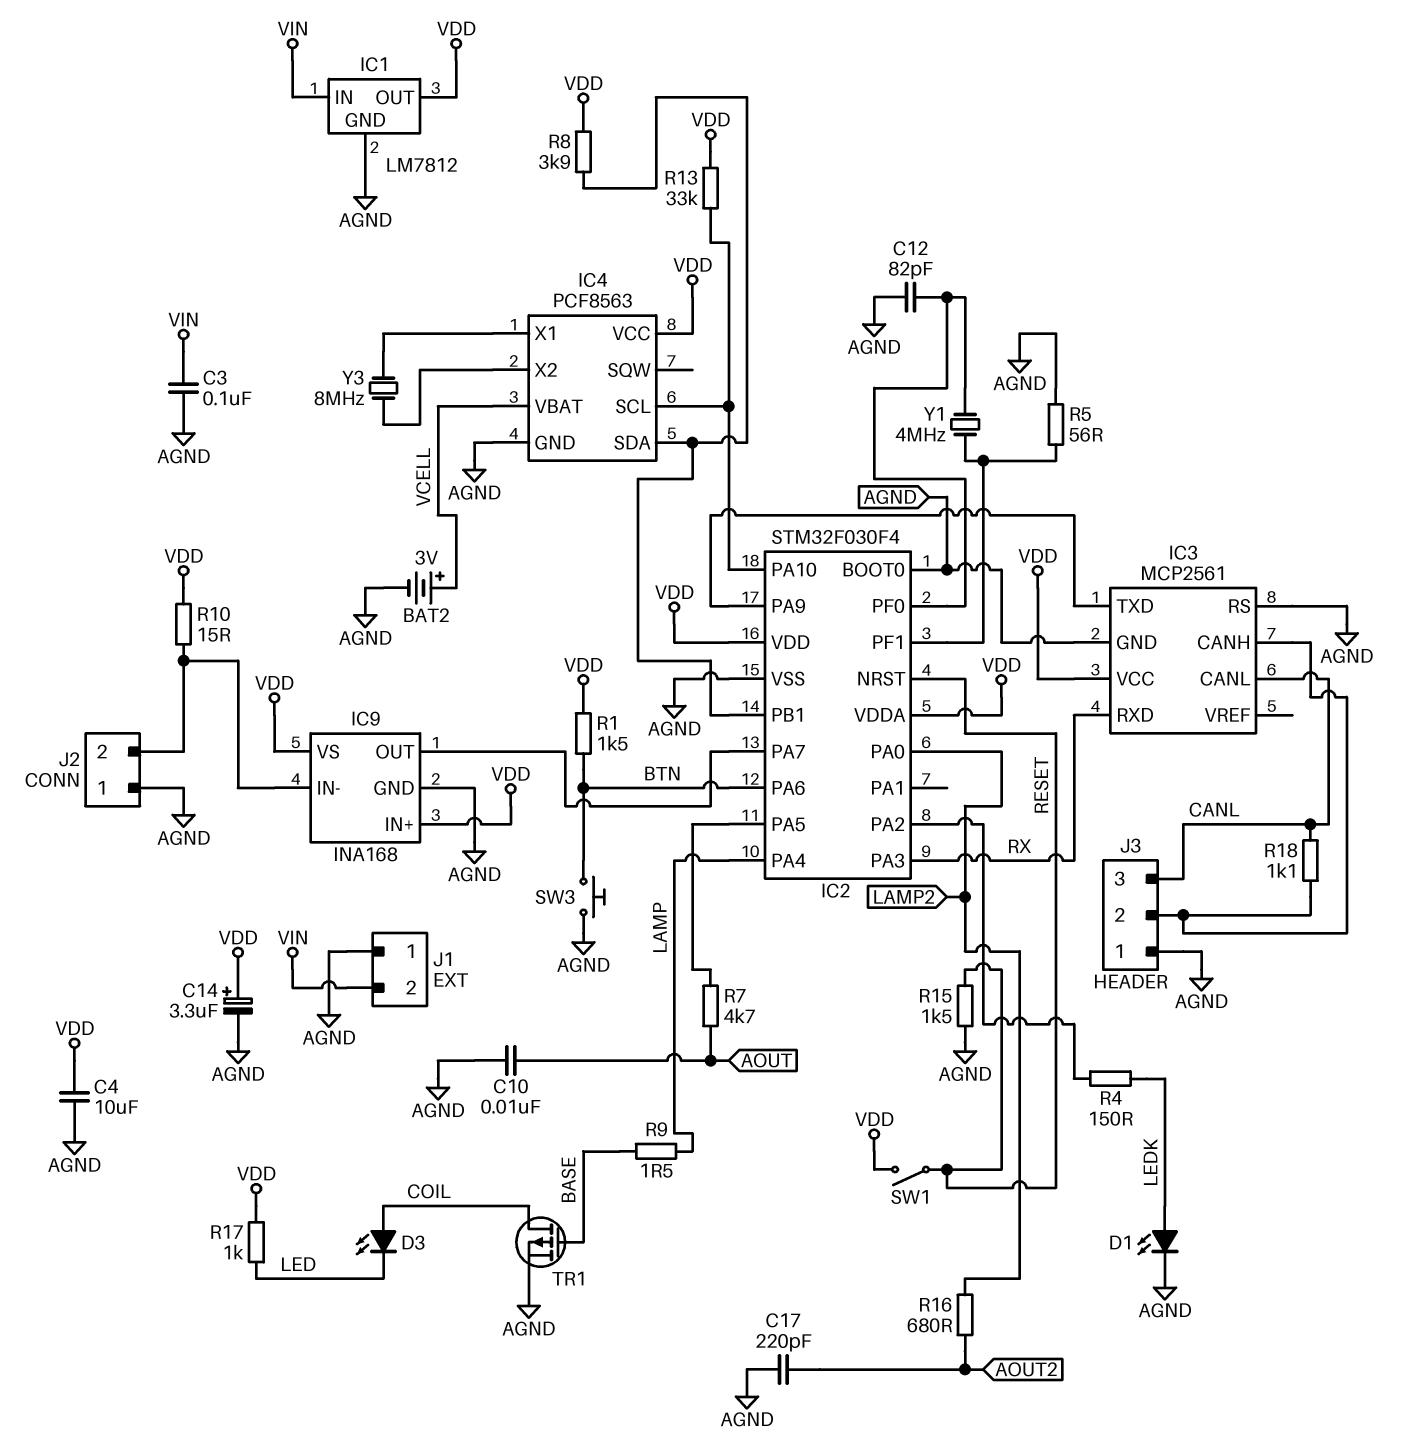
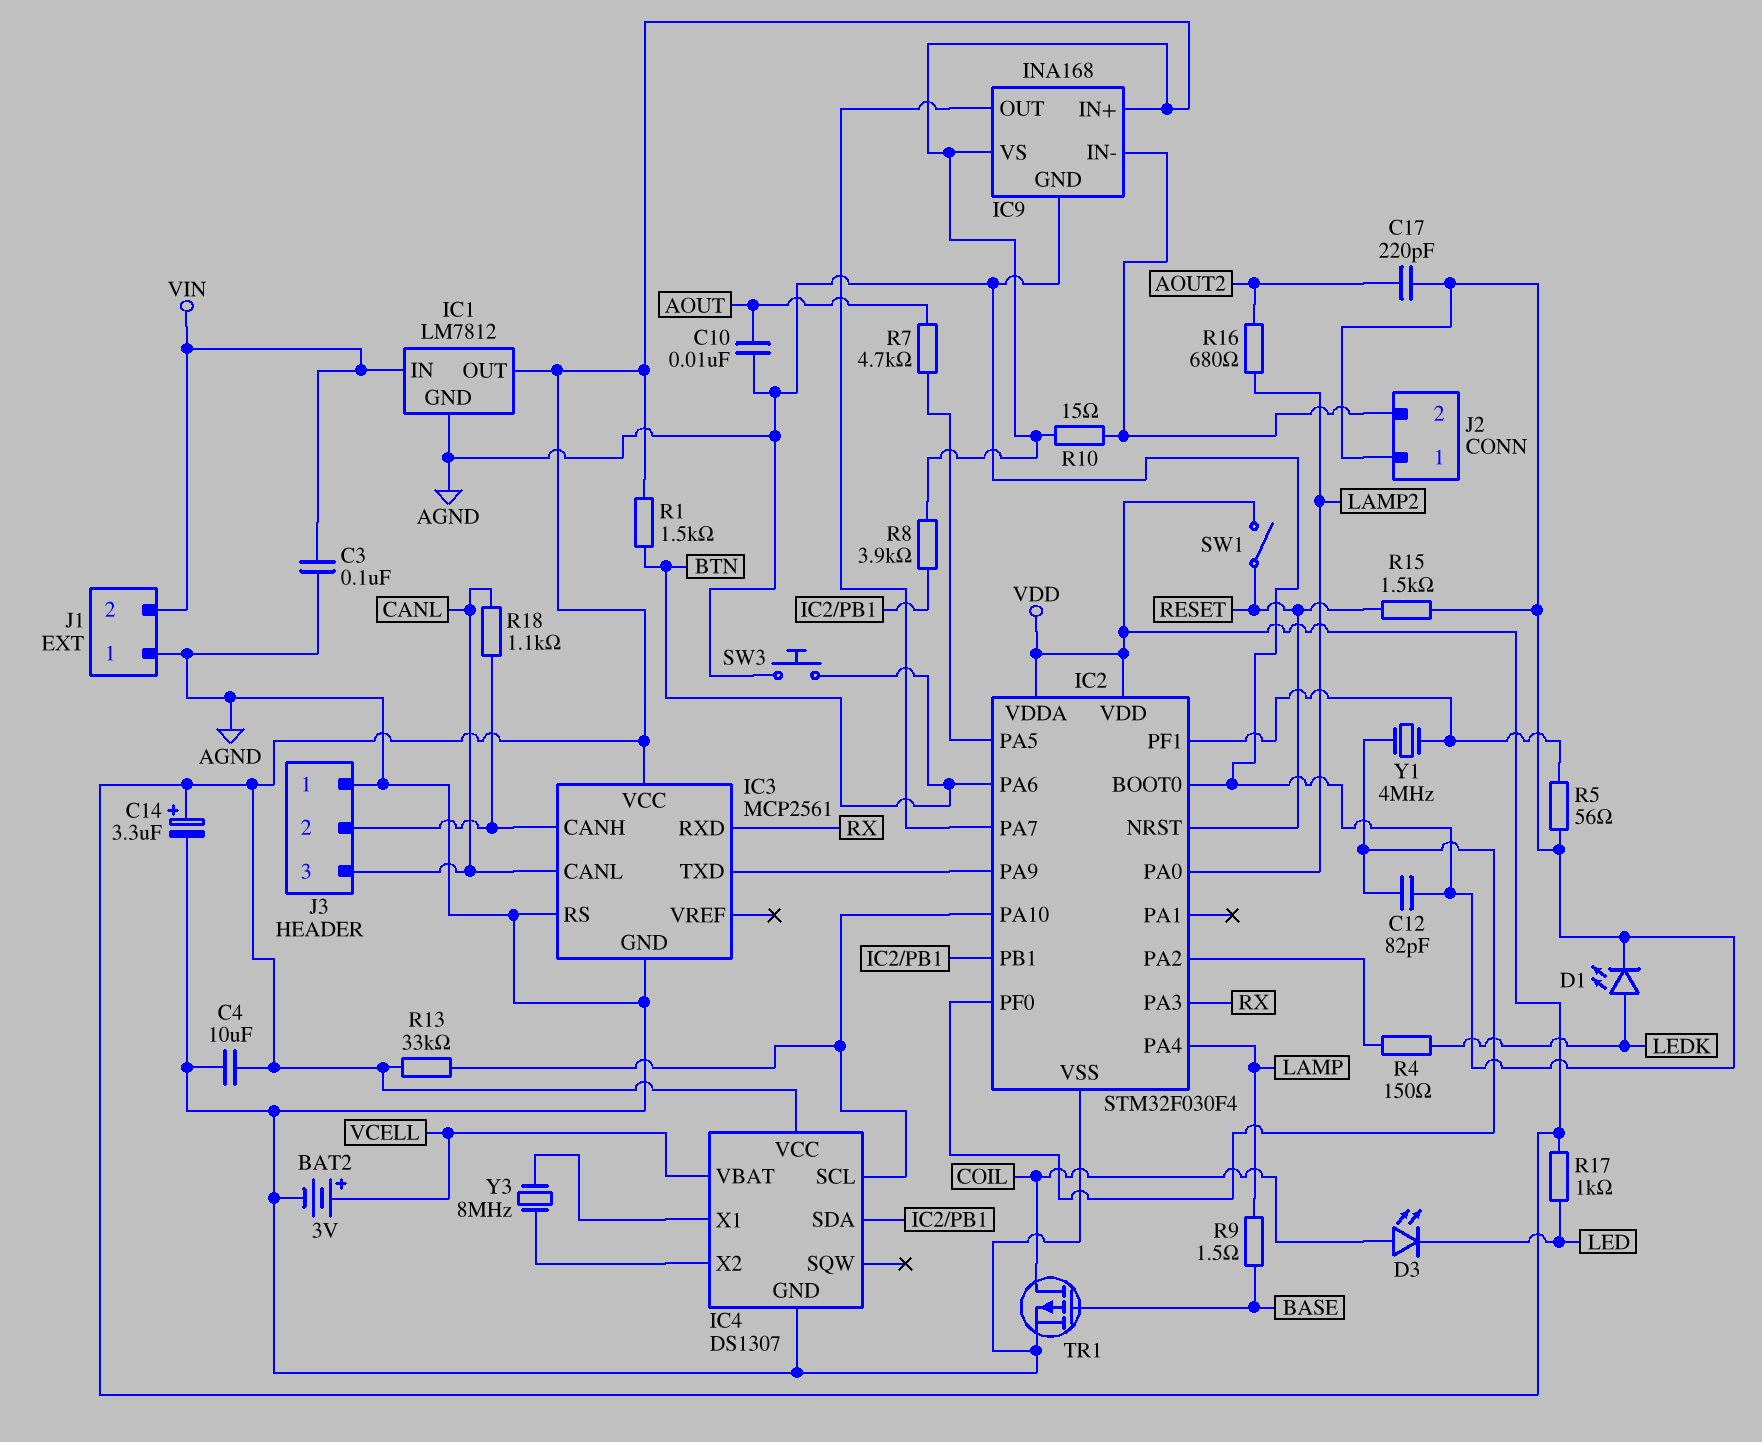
IC4: PCF8563 -> DS1307

